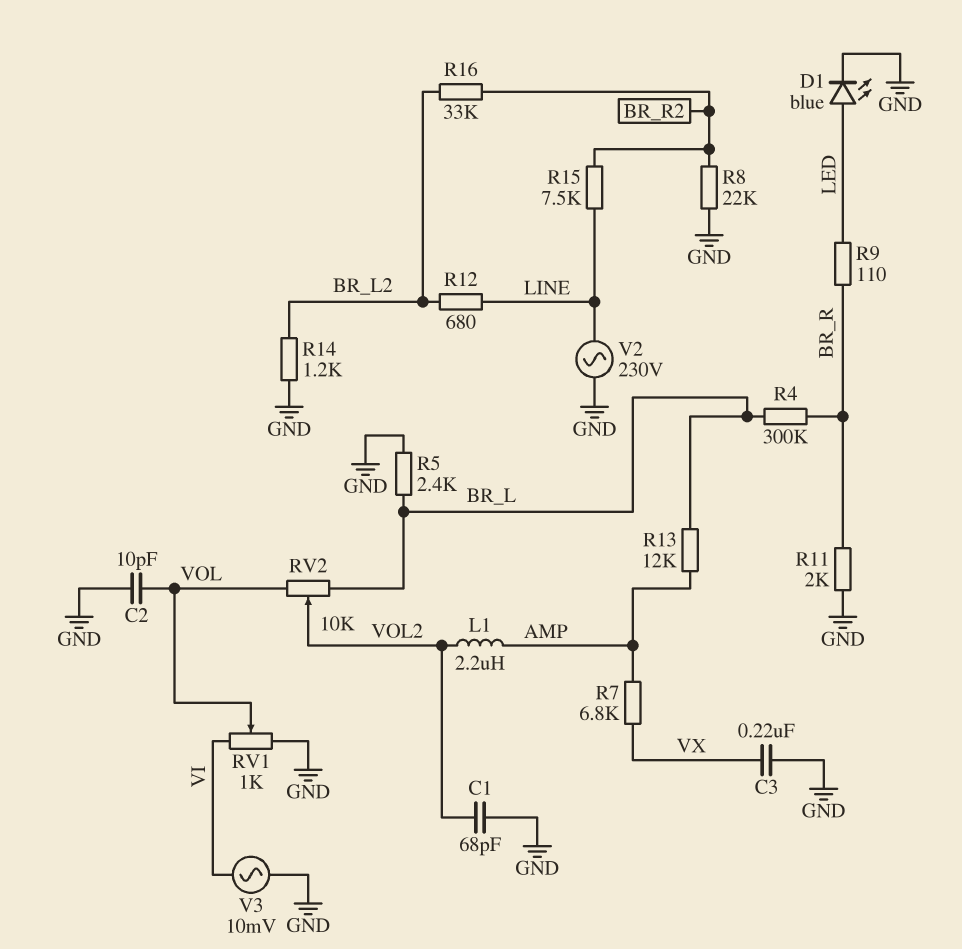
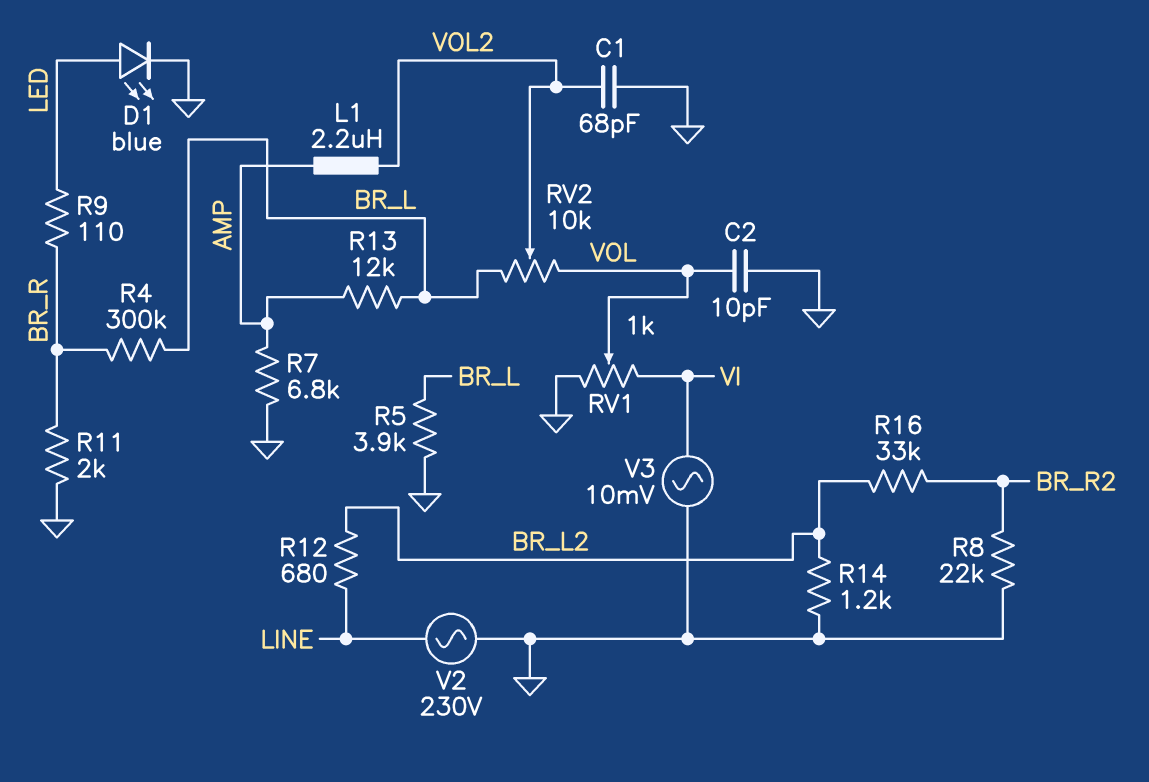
C3: 220nF (GND, VX) -> none
R5: 2.4k (BR_L, GND) -> 3.9k (BR_L, GND)
R7: 6.8k (AMP, VX) -> 6.8k (AMP, GND)
R15: 7.5k (BR_R2, LINE) -> none

